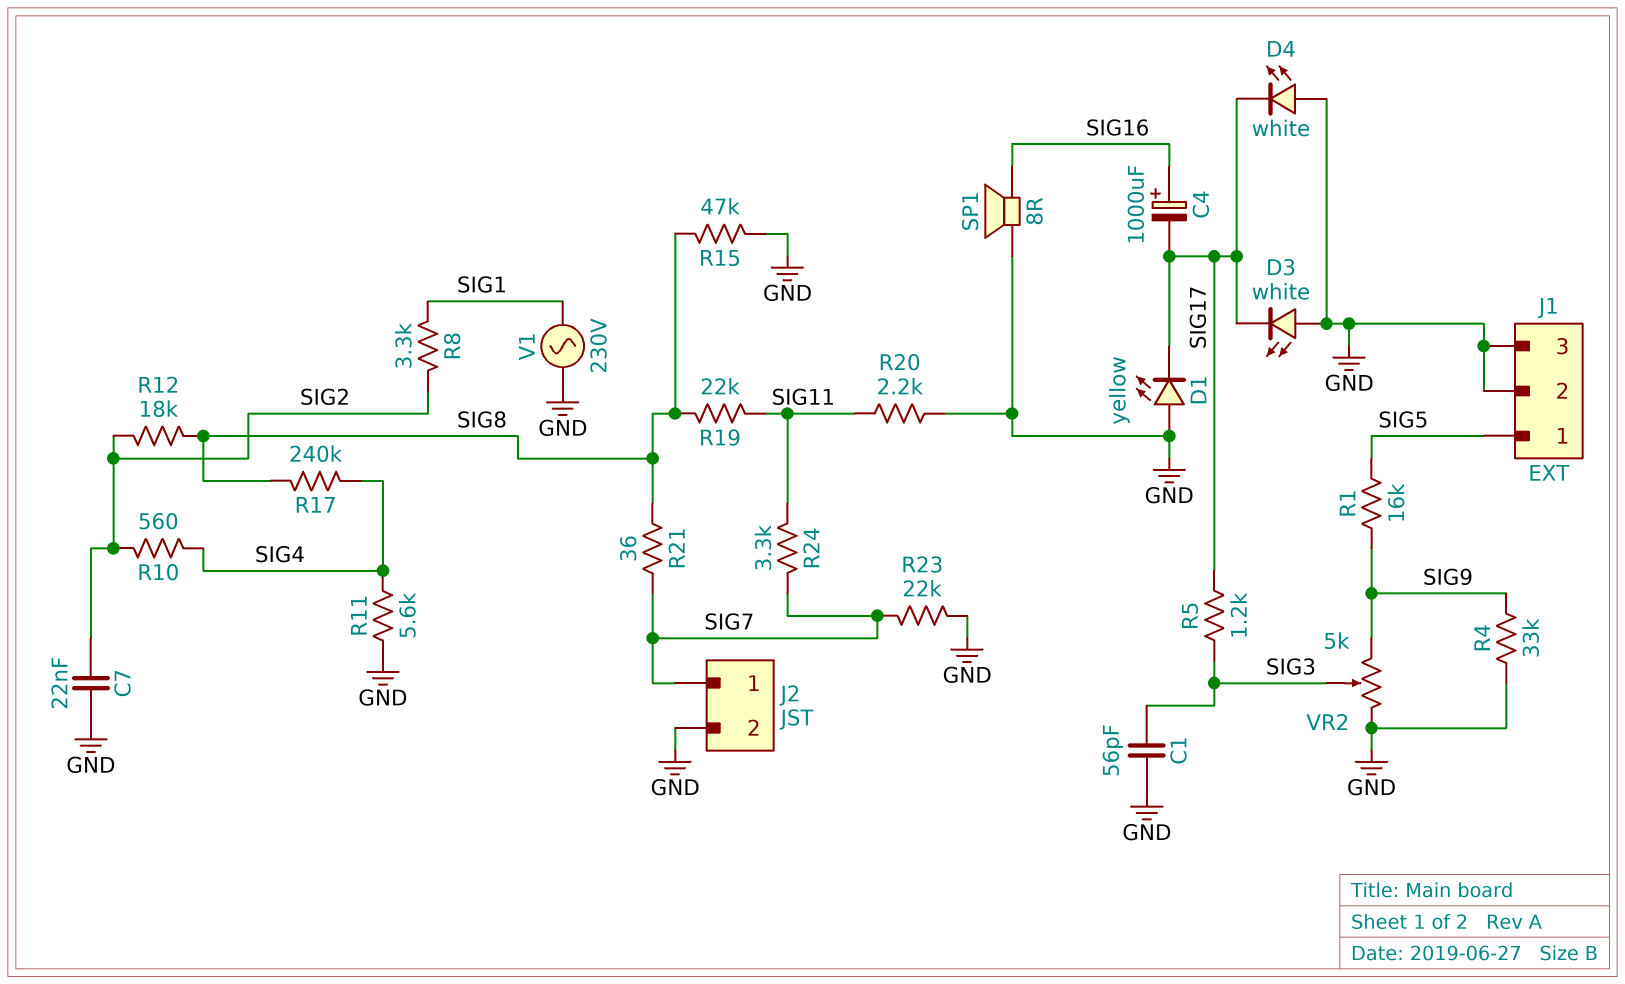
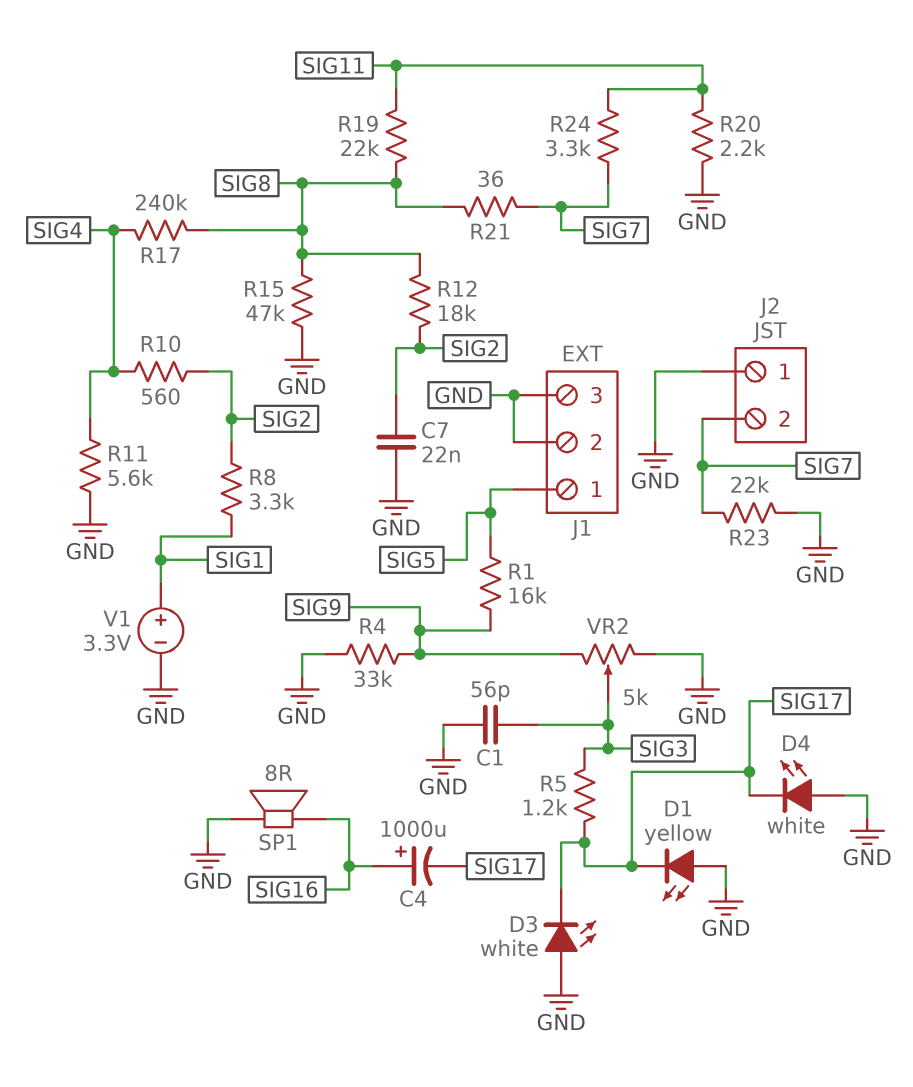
J2 pin 1: SIG7 -> GND
J2 pin 2: GND -> SIG7
V1: AC 230V (GND, SIG1) -> 3.3V (plus SIG1, minus GND)

